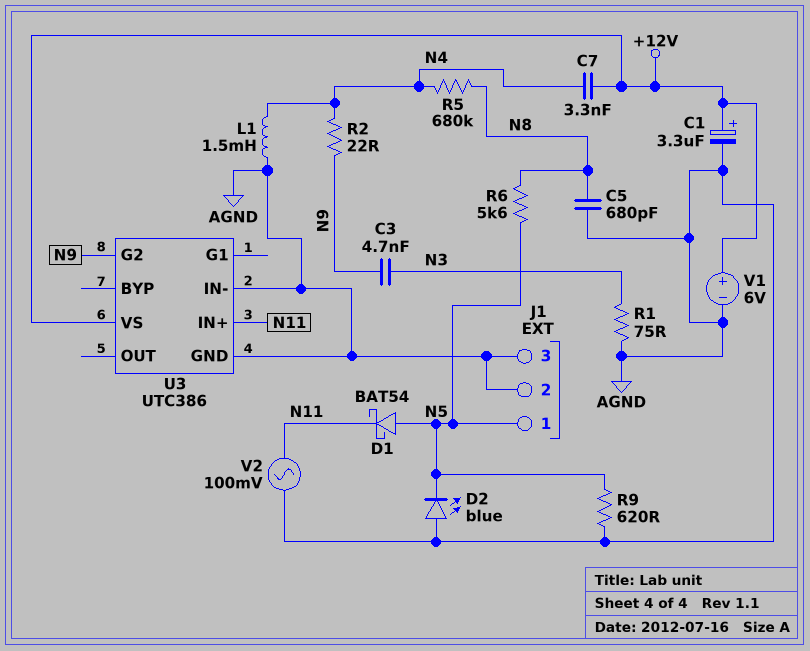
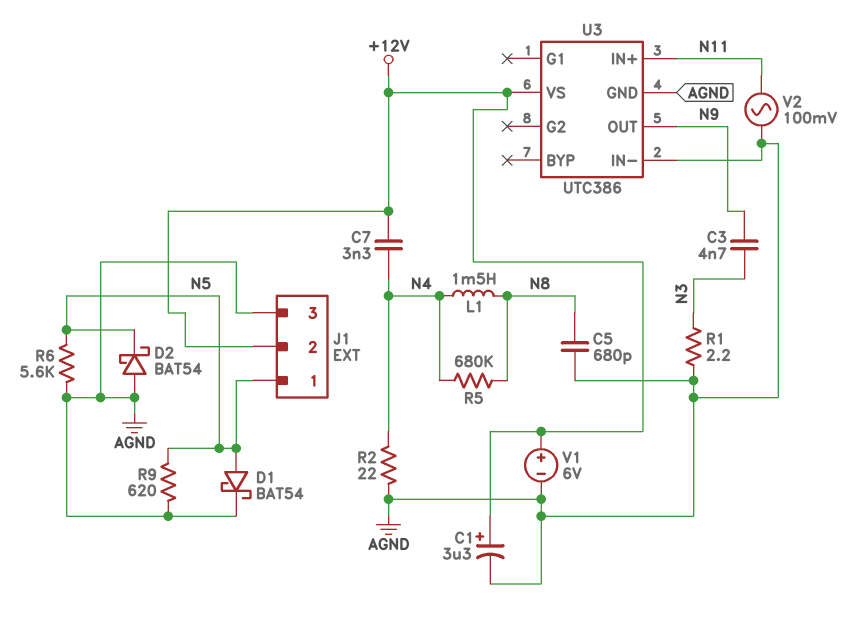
D1: schottky BAT54 (A N5, K N11) -> schottky BAT54 (A N5, K AGND)
D2: LED blue (A AGND, K N5) -> schottky BAT54 (A AGND, K N5)
J1 pin 2: AGND -> +12V
L1: 1.5mH (AGND, N4) -> 1.5mH (N4, N8)
R1: 75 (AGND, N3) -> 2.2 (AGND, N3)
R2: 22 (N4, N9) -> 22 (AGND, N4)
R6: 5.6k (N5, N8) -> 5.6k (AGND, N5)
U3 pin G2: N9 -> none
U3 pin OUT: none -> N9

